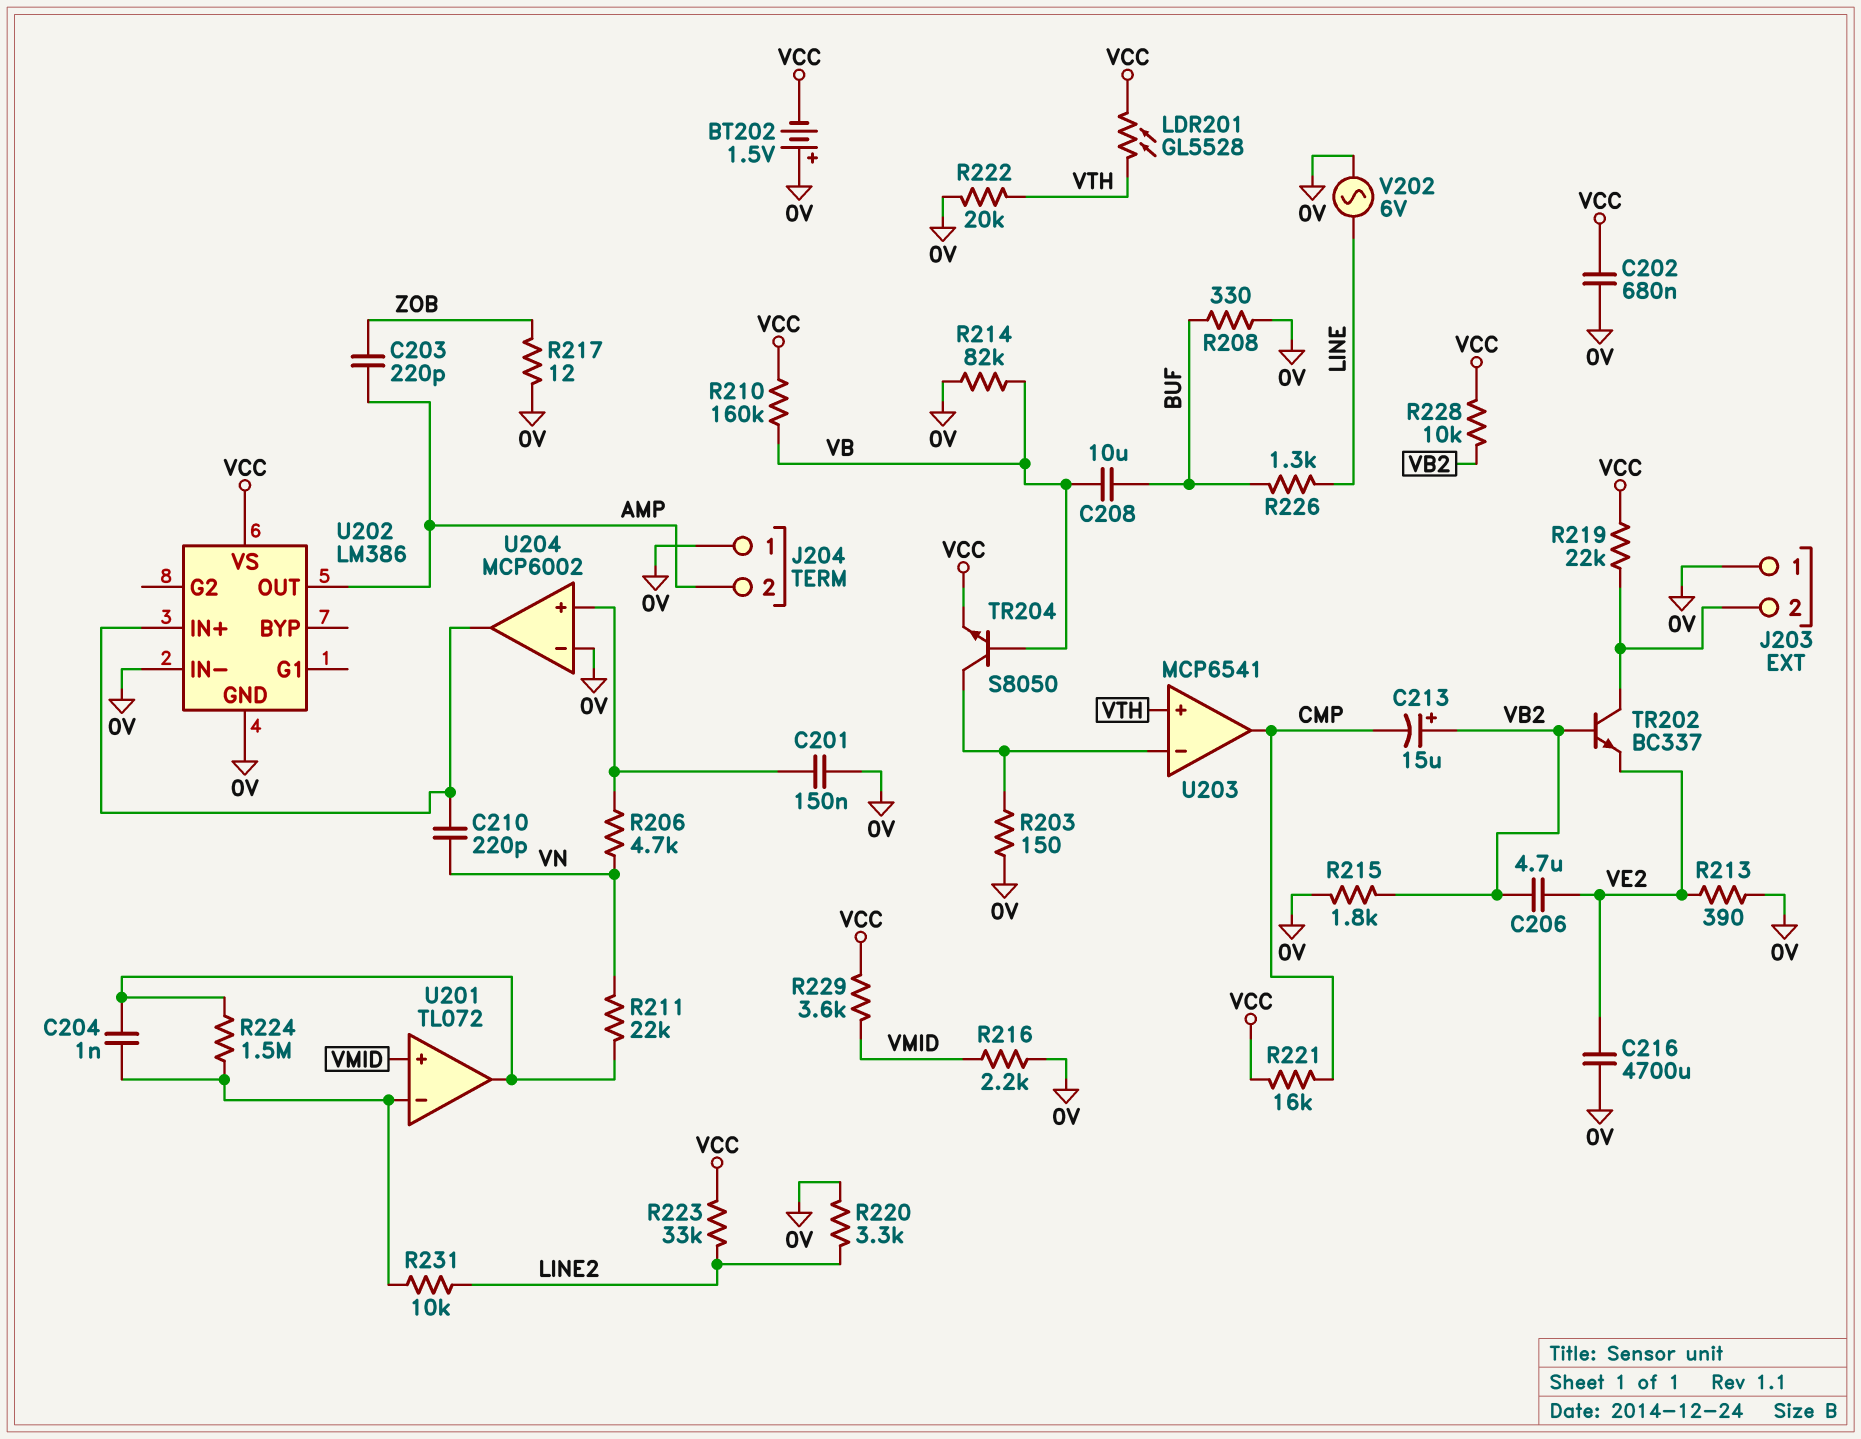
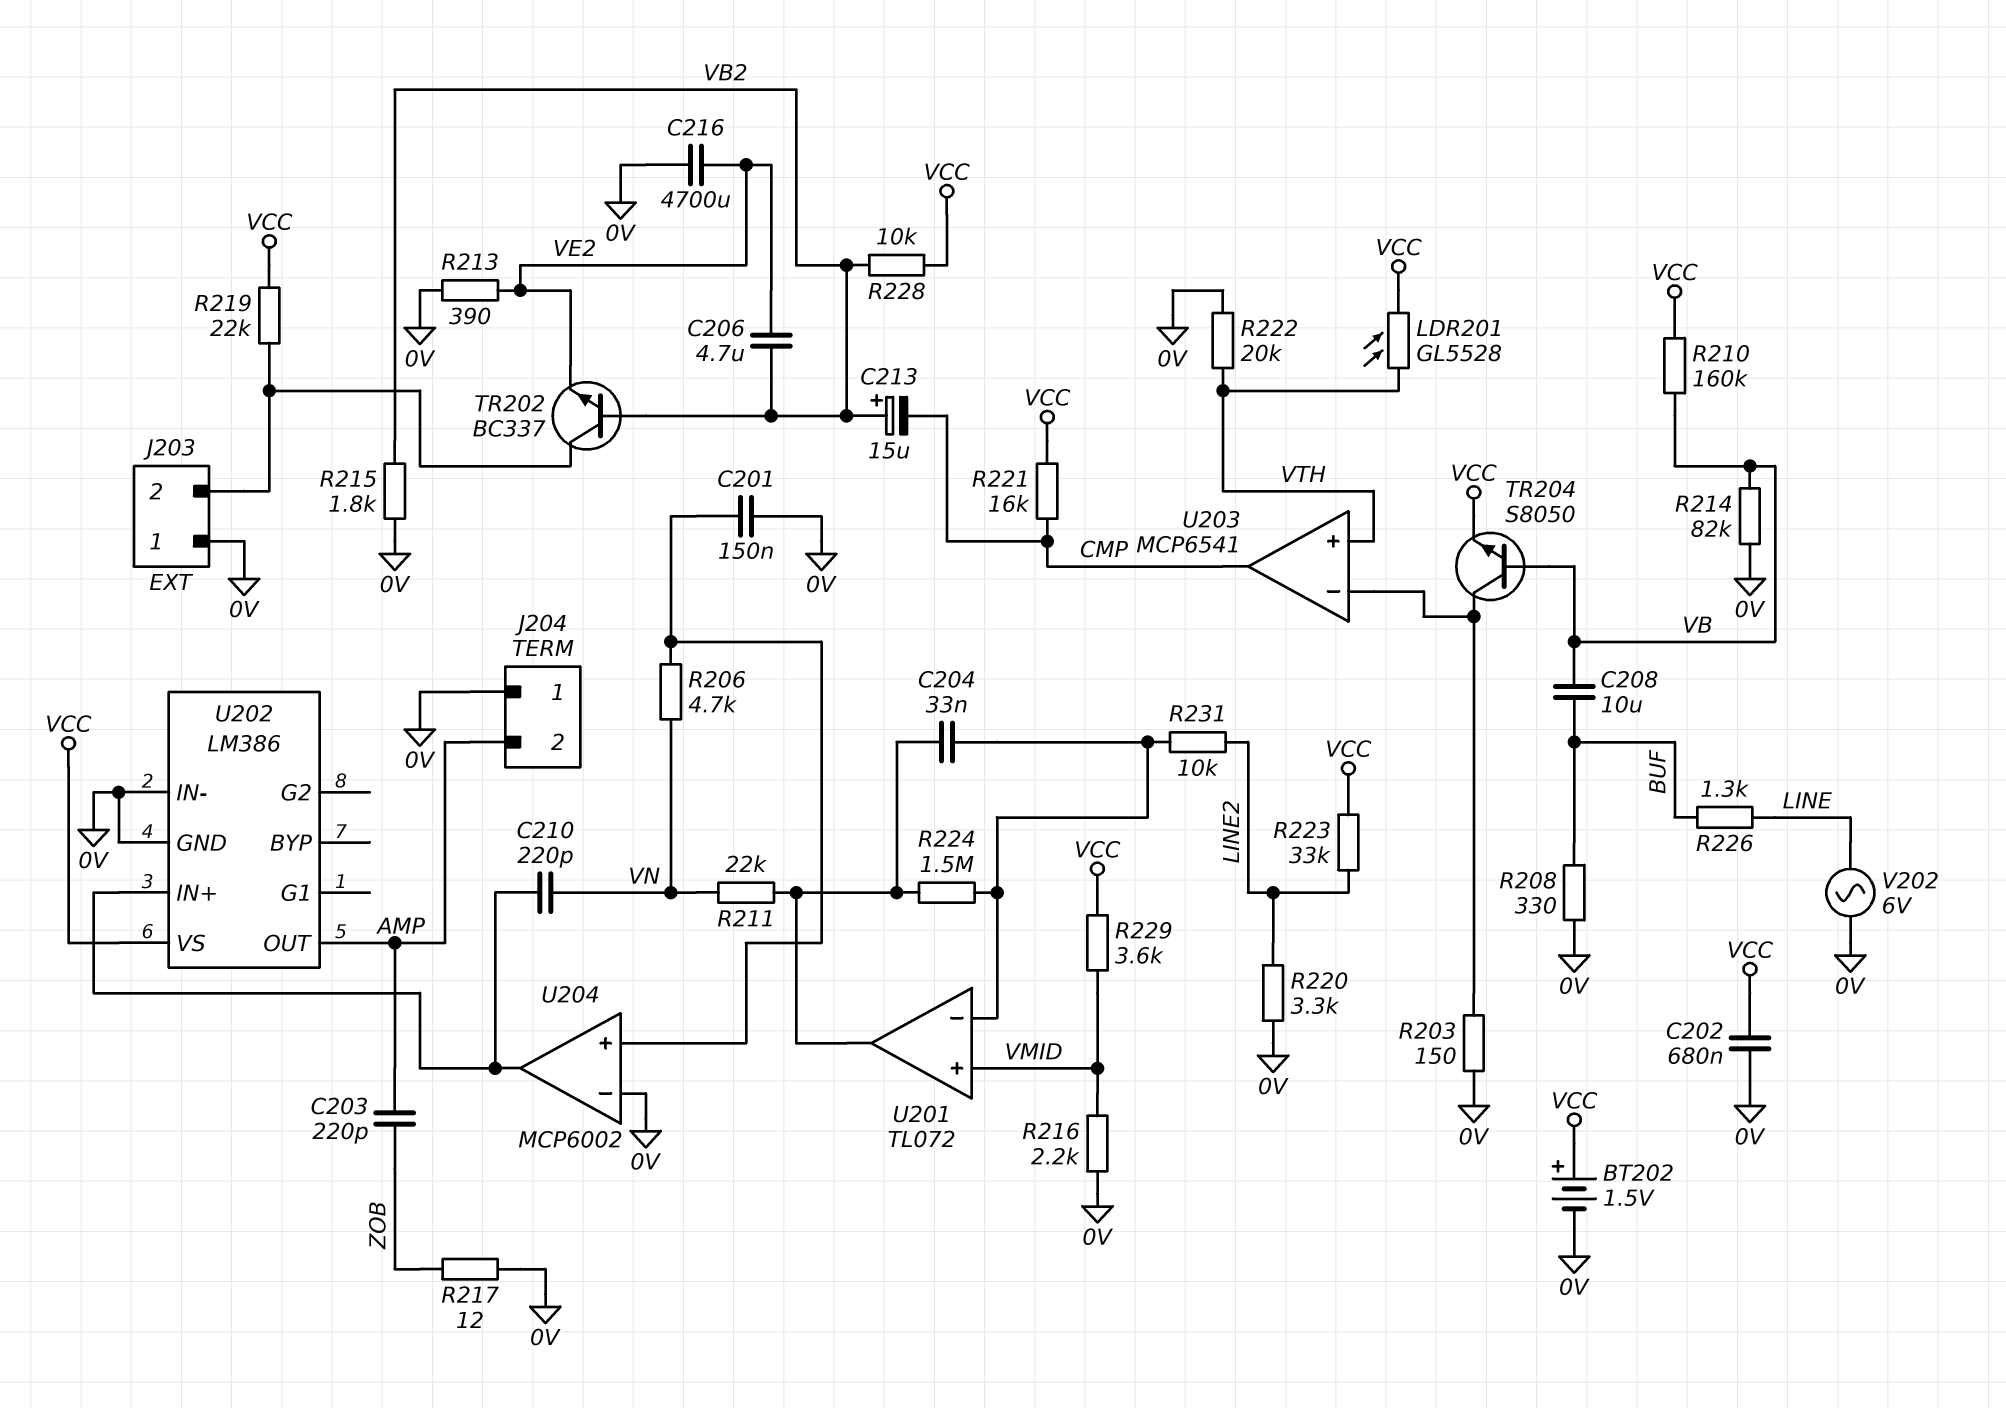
BT202: 1.5V (plus 0V, minus VCC) -> 1.5V (plus VCC, minus 0V)
C204: 1nF (U201/in-, U201/out) -> 33nF (U201/in-, U201/out)

